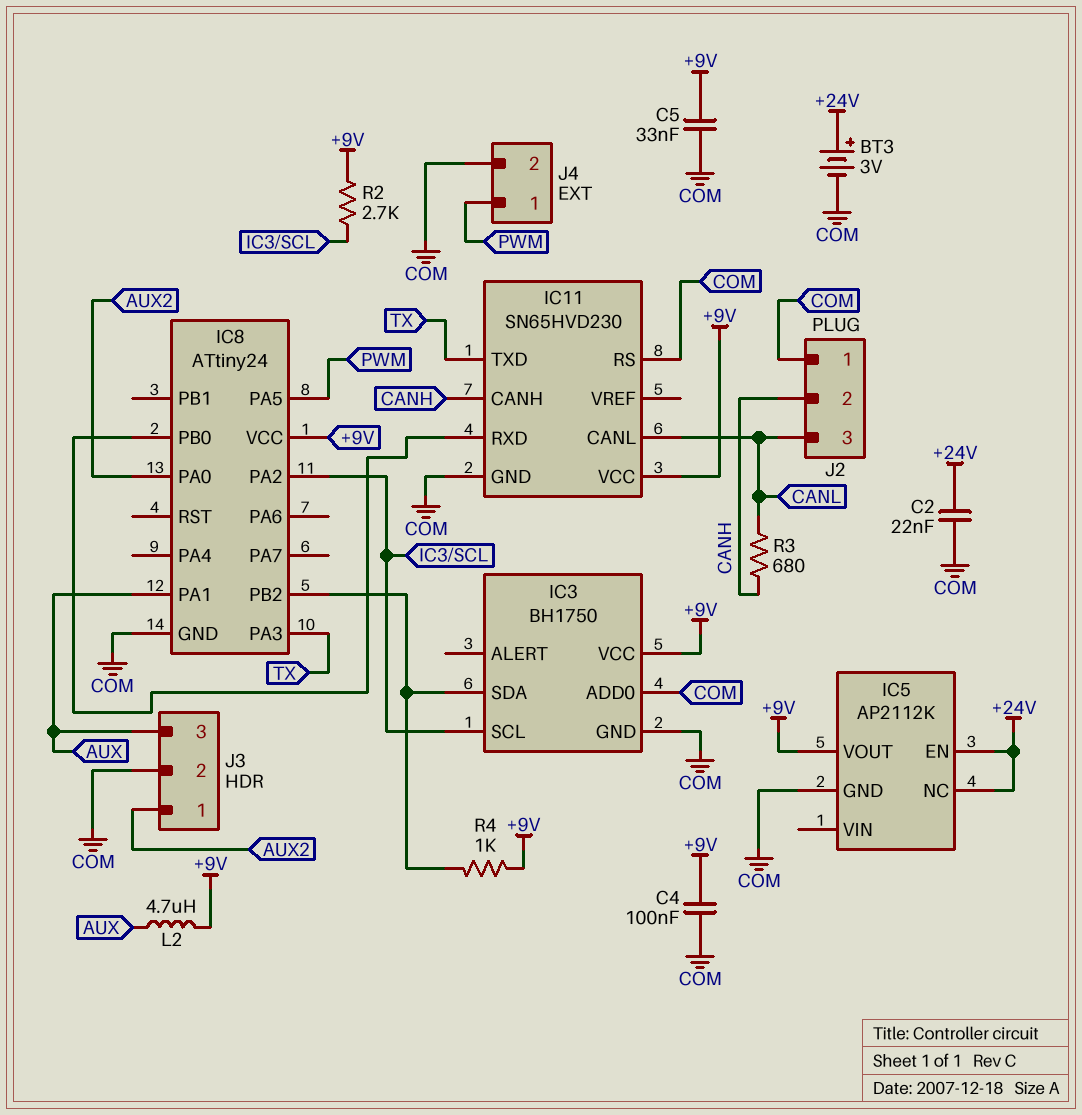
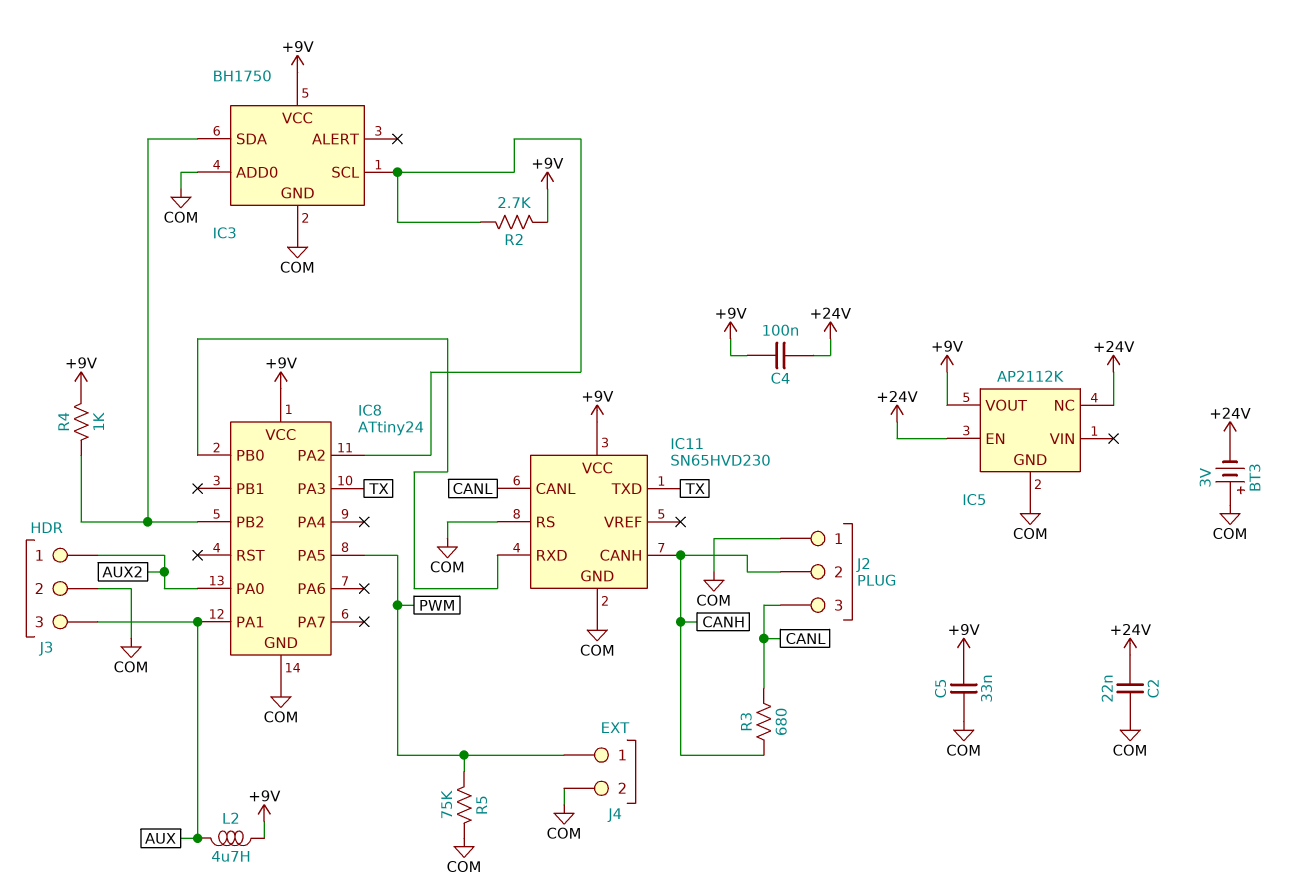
BT3: 3V (plus +24V, minus COM) -> 3V (plus COM, minus +24V)
C4: 100nF (+9V, COM) -> 100nF (+9V, +24V)
R5: none -> 75k (COM, PWM)

